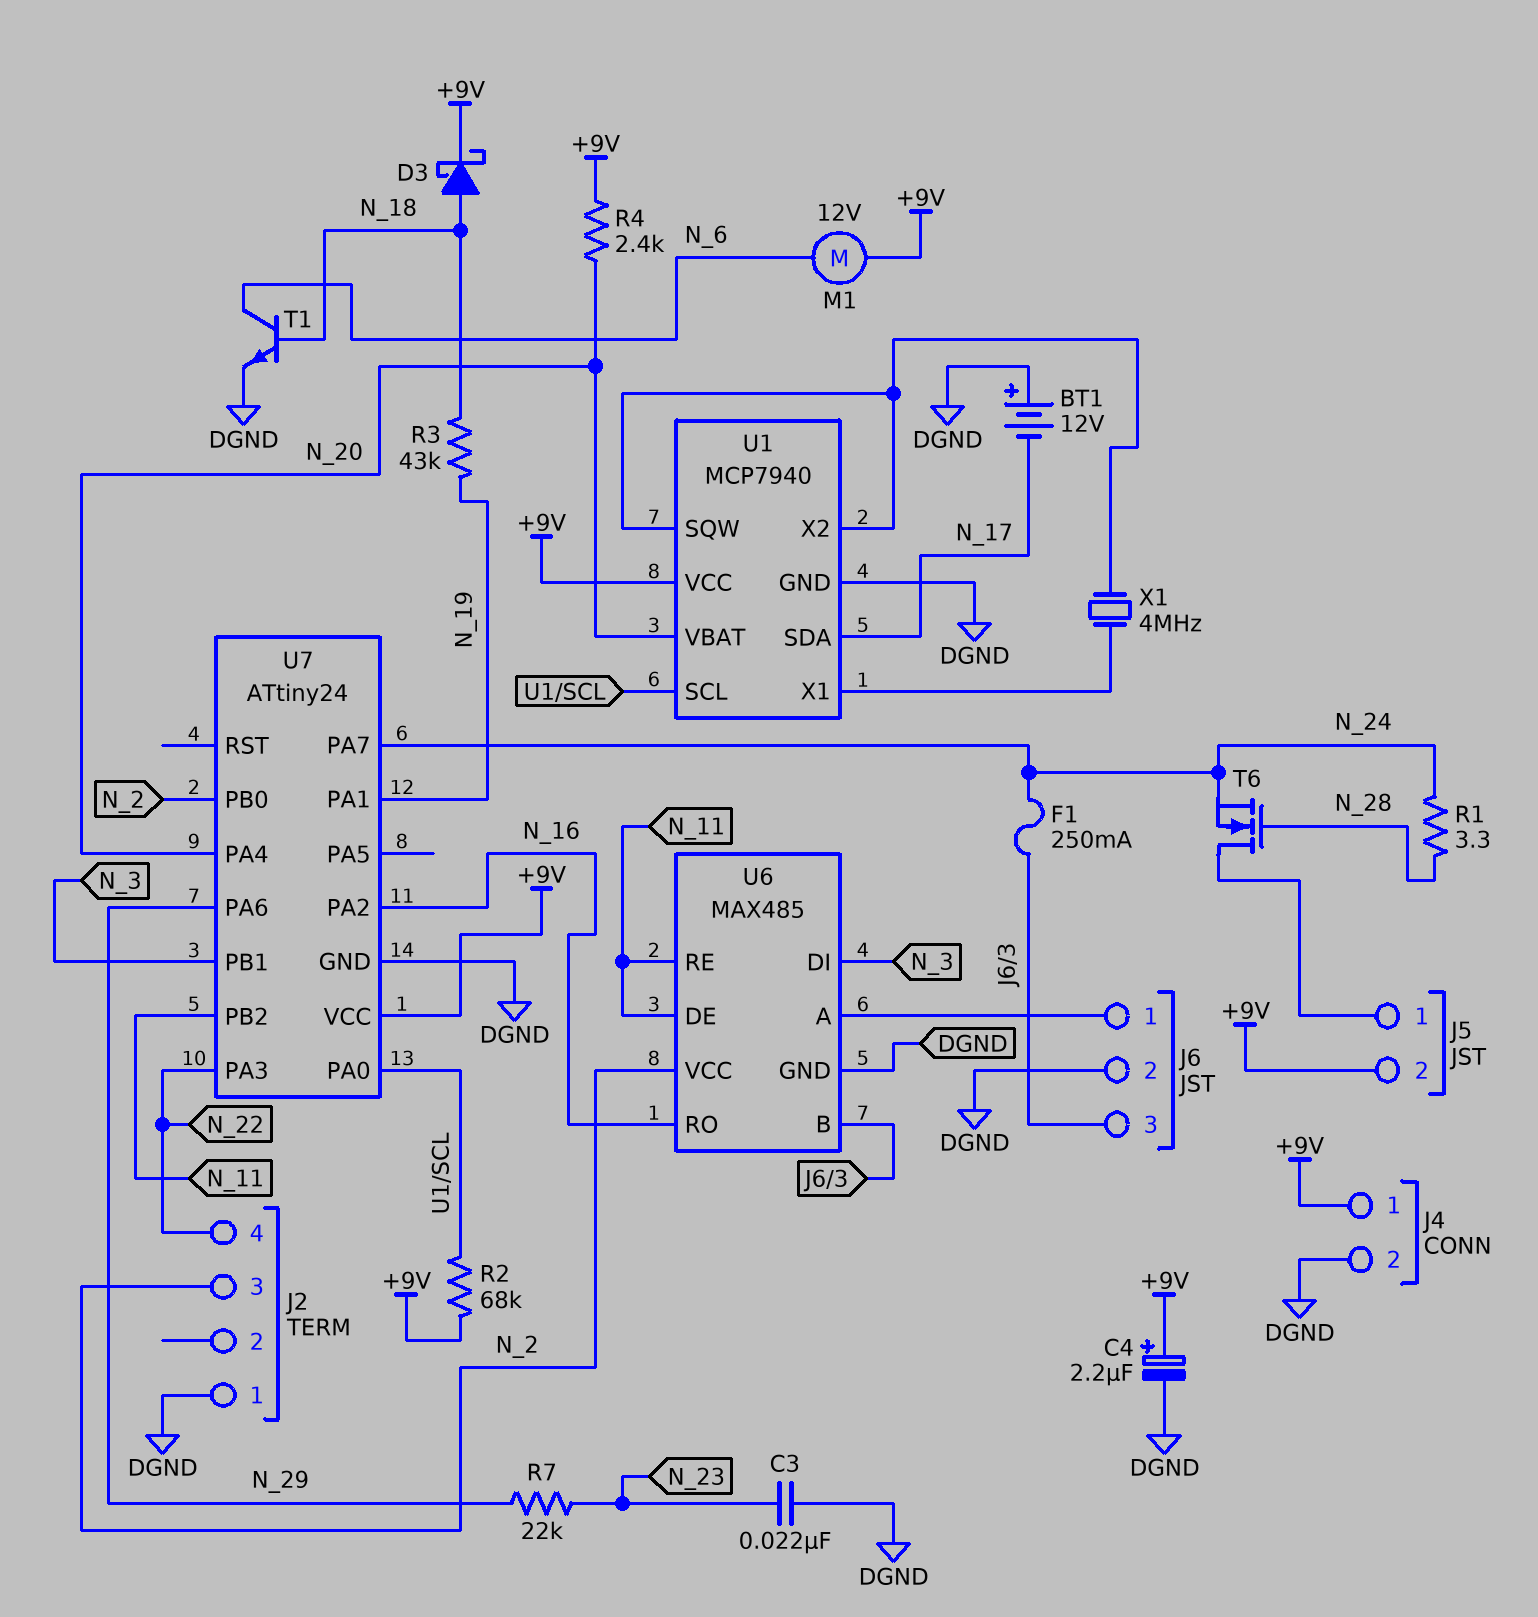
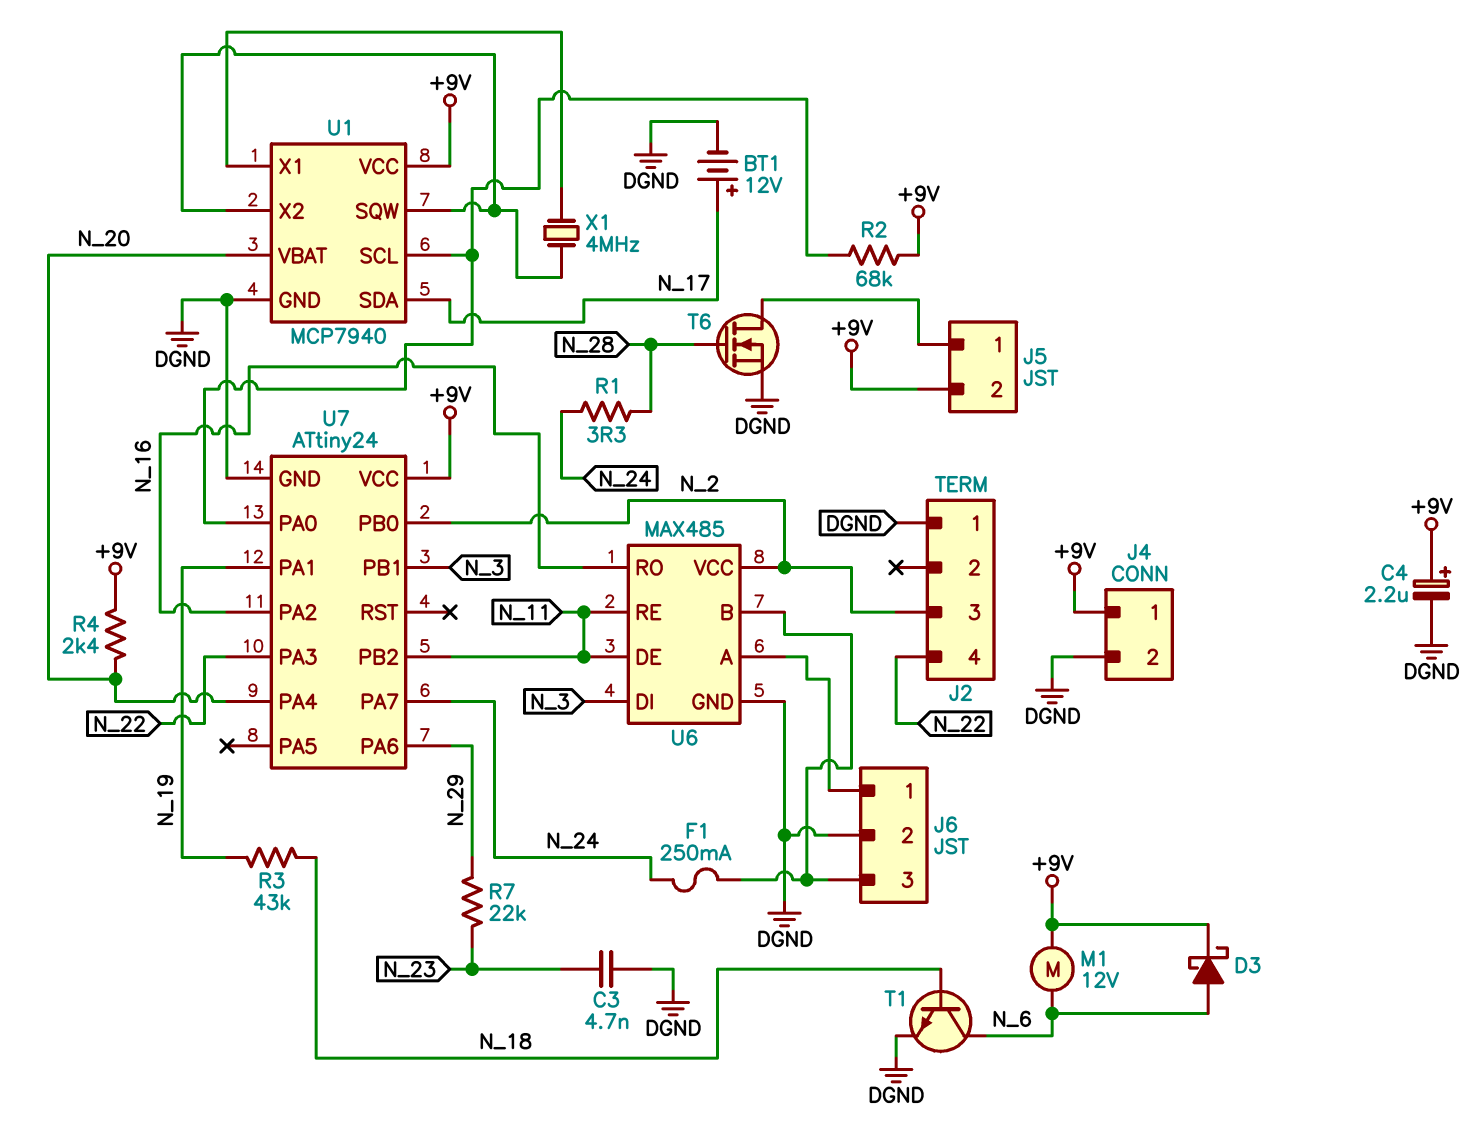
BT1: 12V (plus DGND, minus N_17) -> 12V (plus N_17, minus DGND)
C3: 22nF (DGND, N_23) -> 4.7nF (DGND, N_23)
D3: schottky (A N_18, K +9V) -> schottky (A N_6, K +9V)
T6: NMOS (G N_28, D J5/1, S N_24) -> NMOS (G N_28, D J5/1, S DGND)

